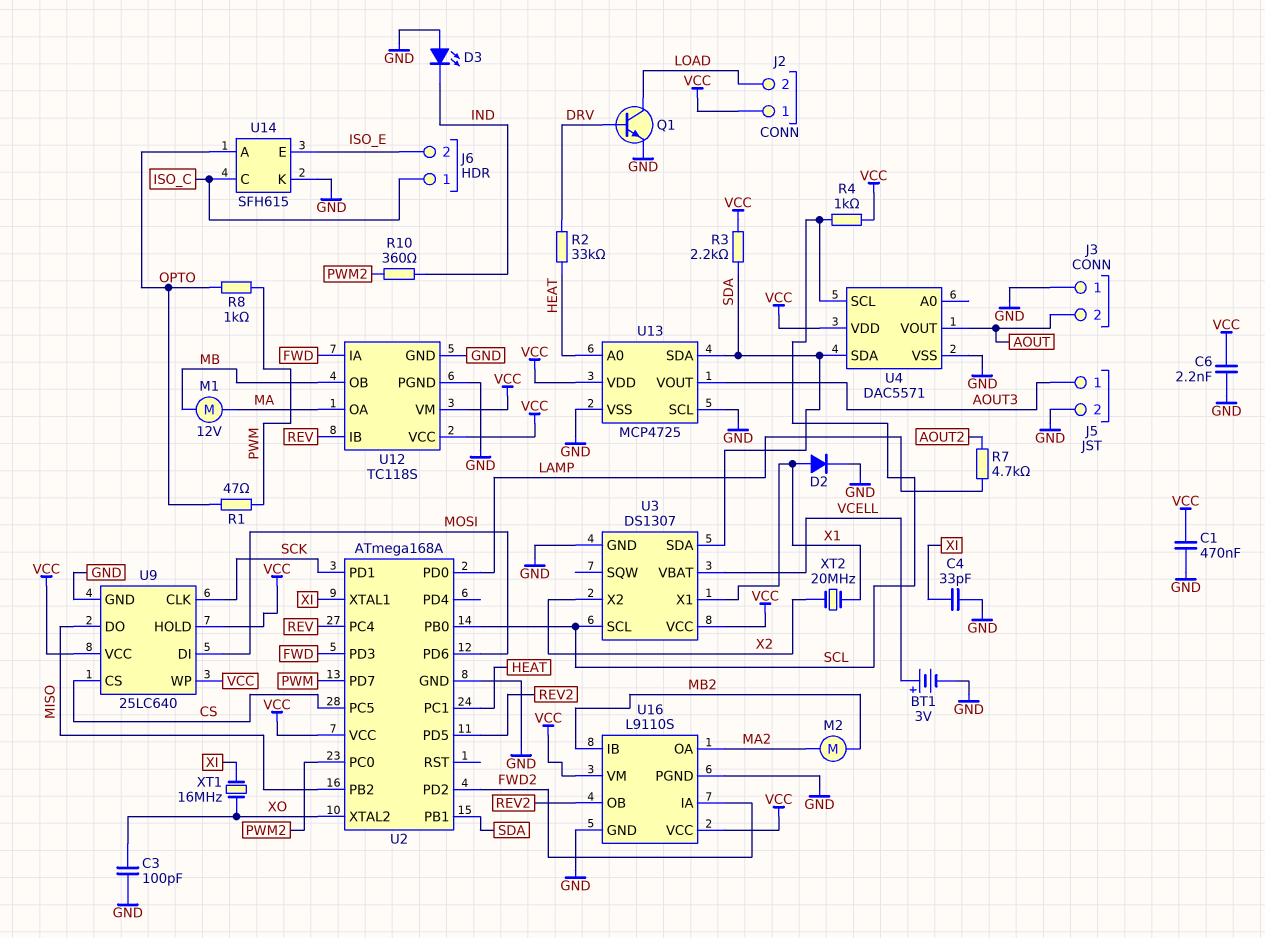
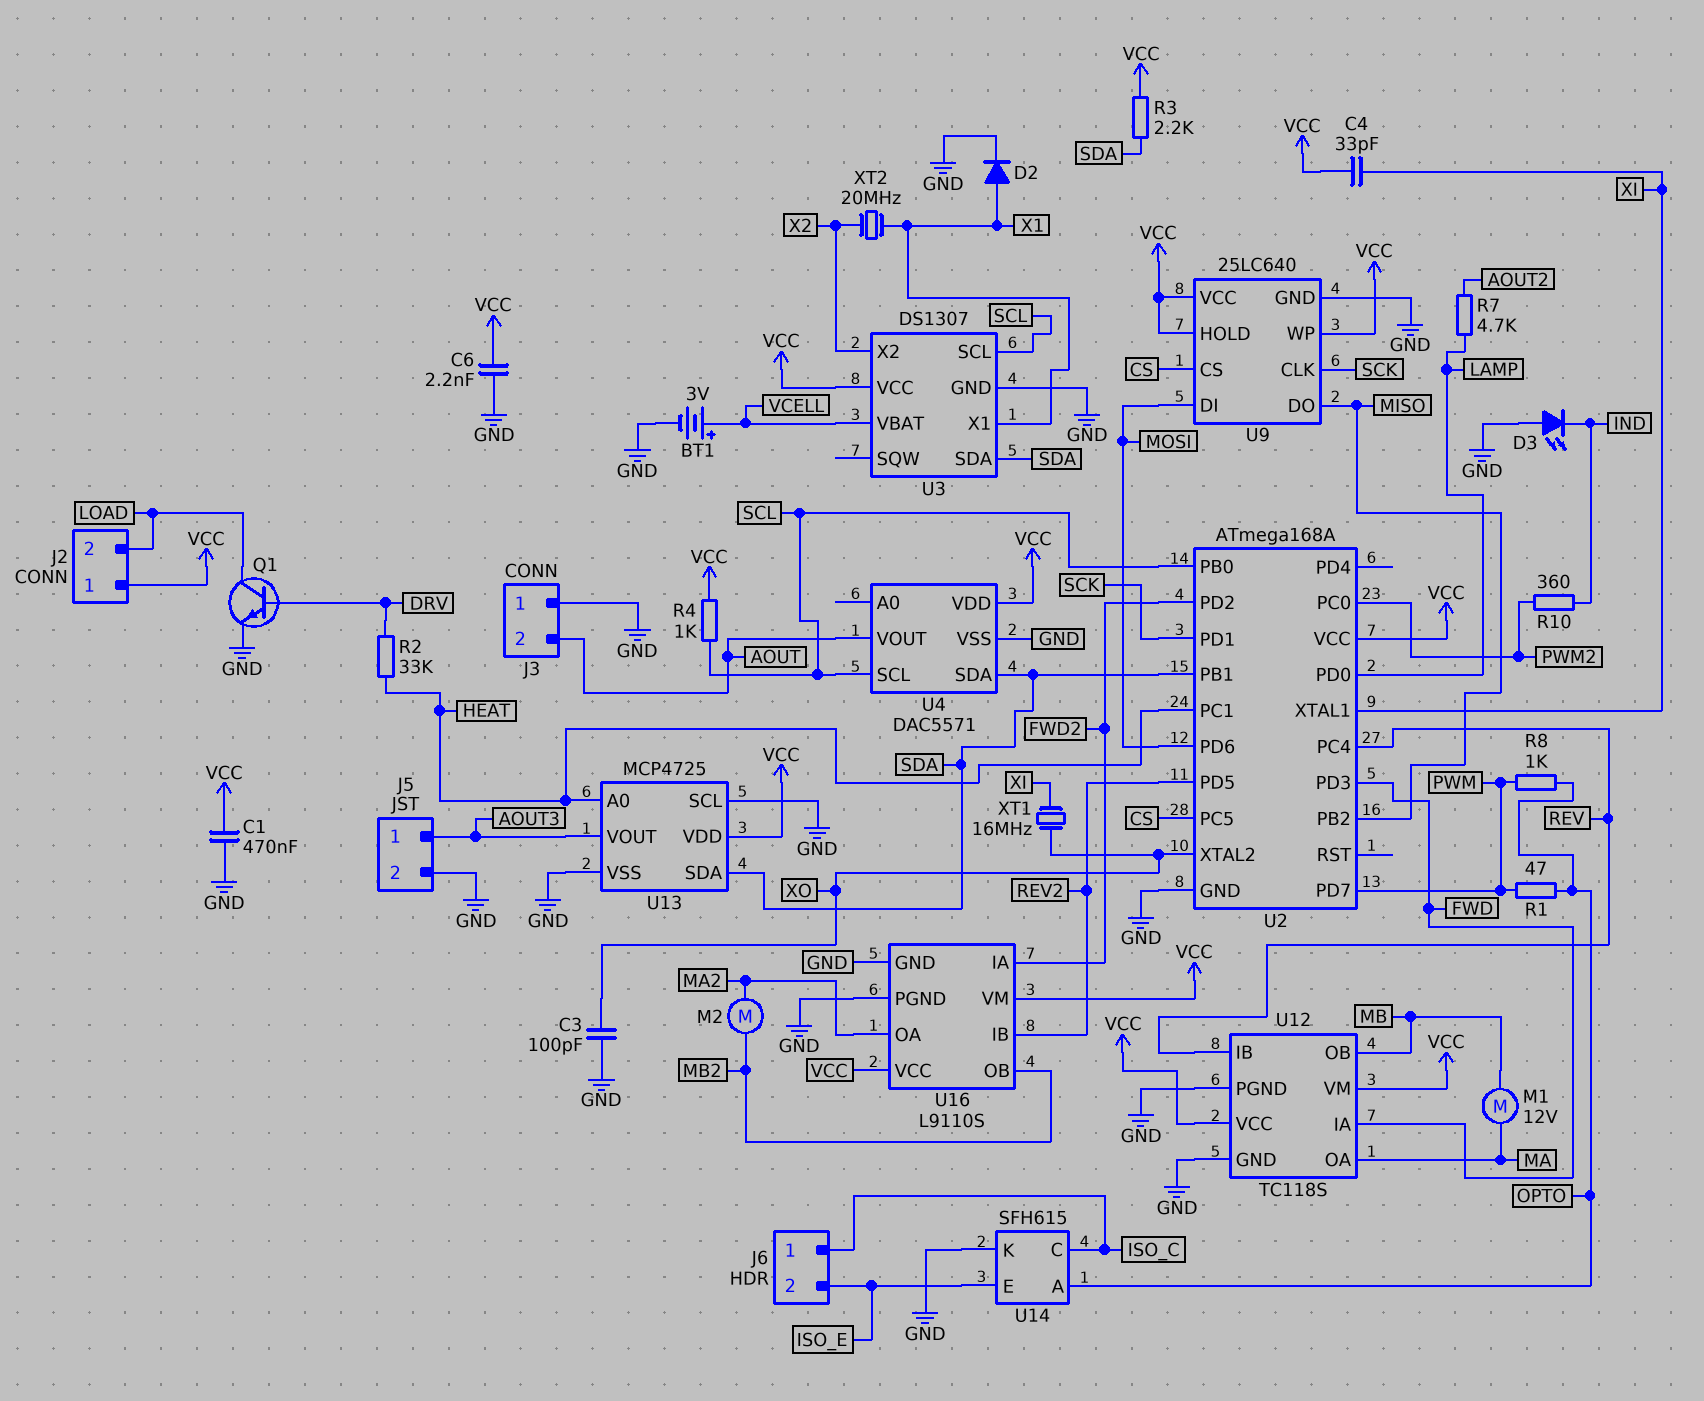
C4: 33pF (GND, XI) -> 33pF (VCC, XI)
U16 pin IB: MB2 -> REV2
U16 pin OB: REV2 -> MB2

